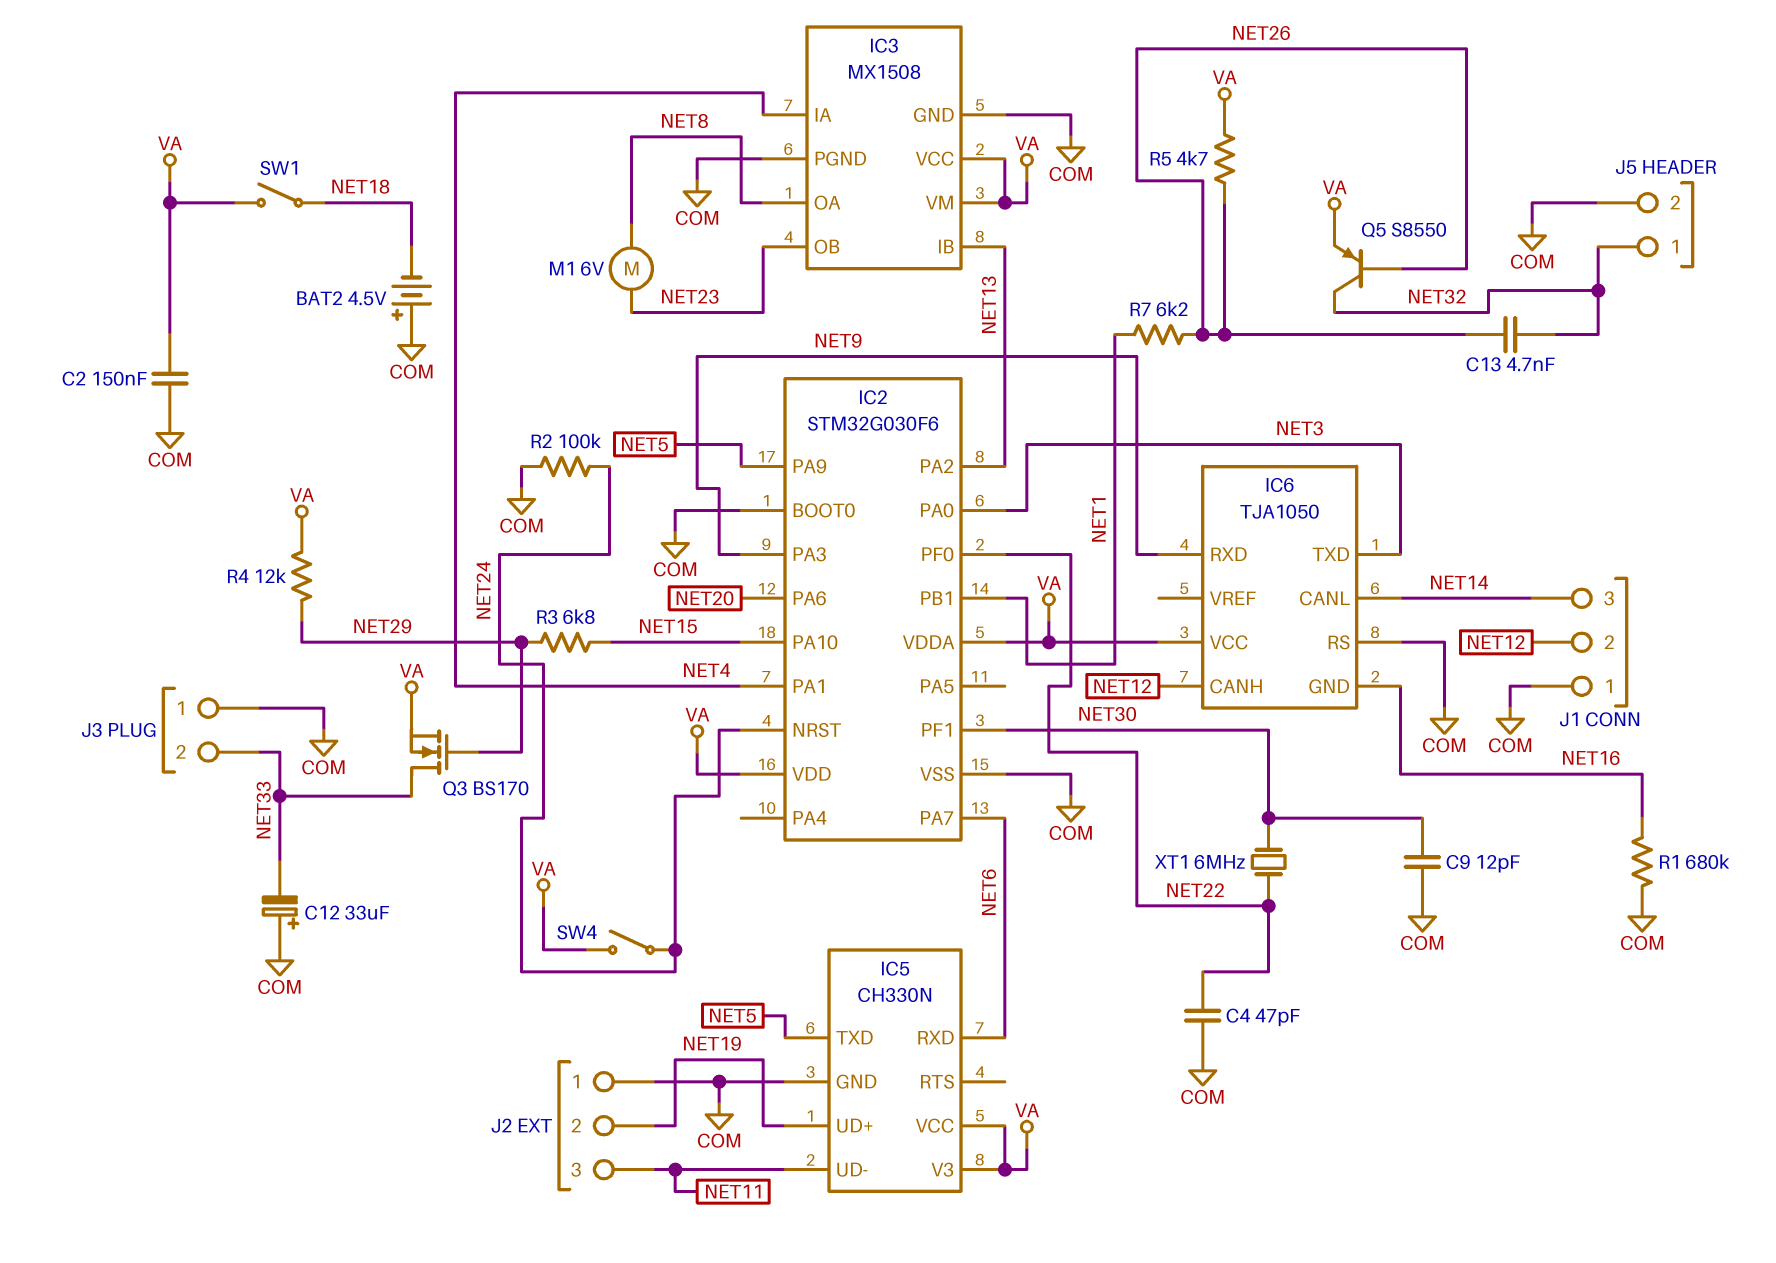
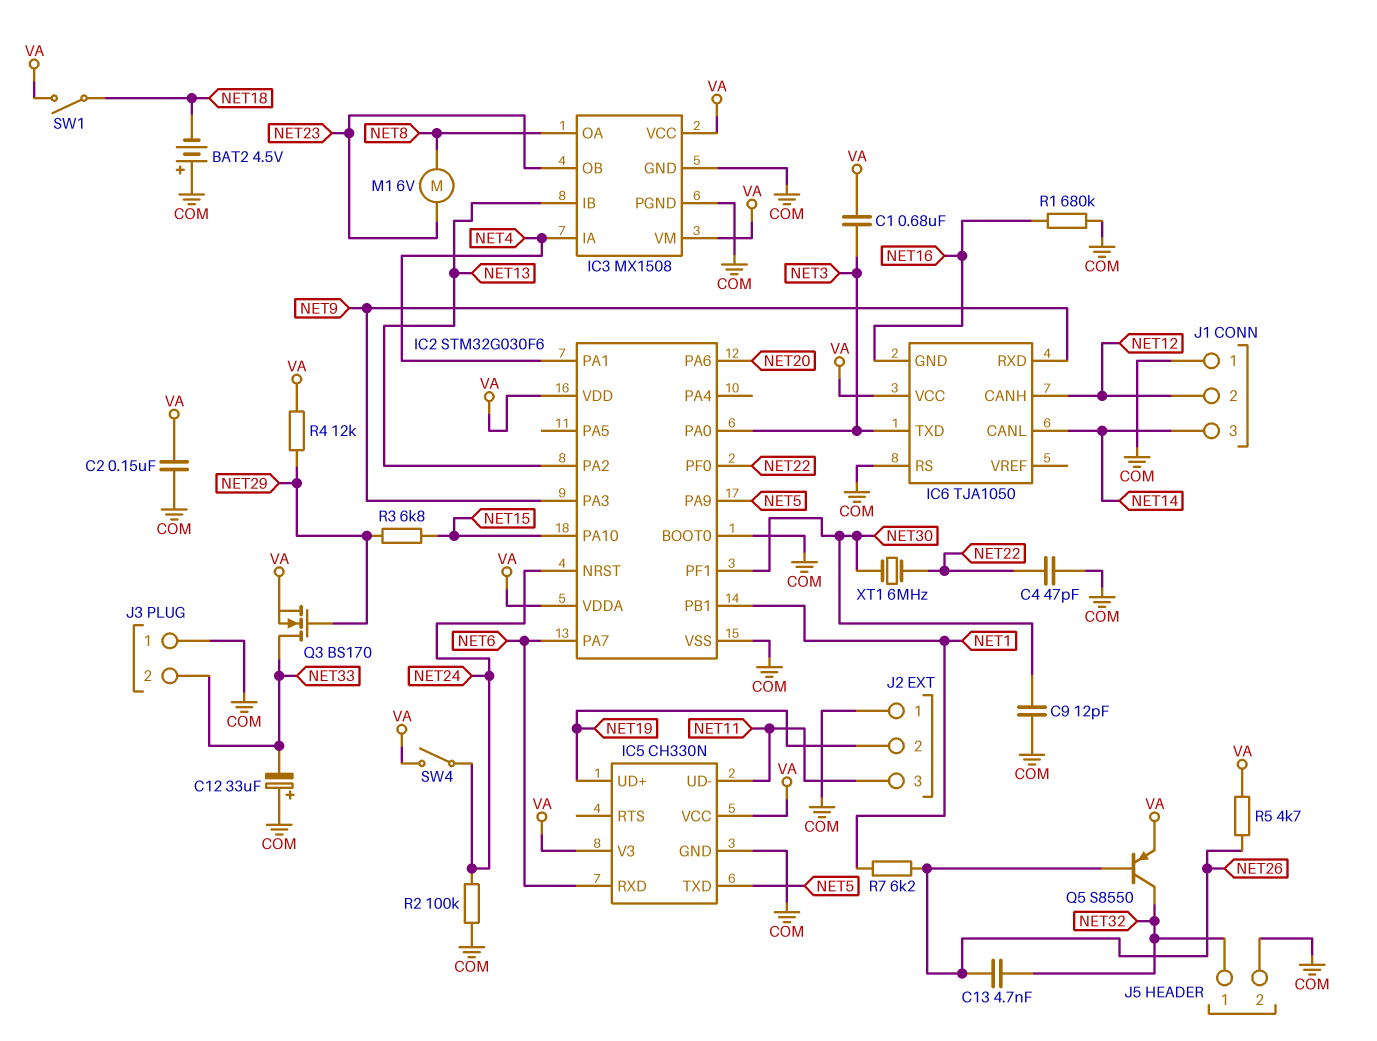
C1: none -> 680nF (NET3, VA)

